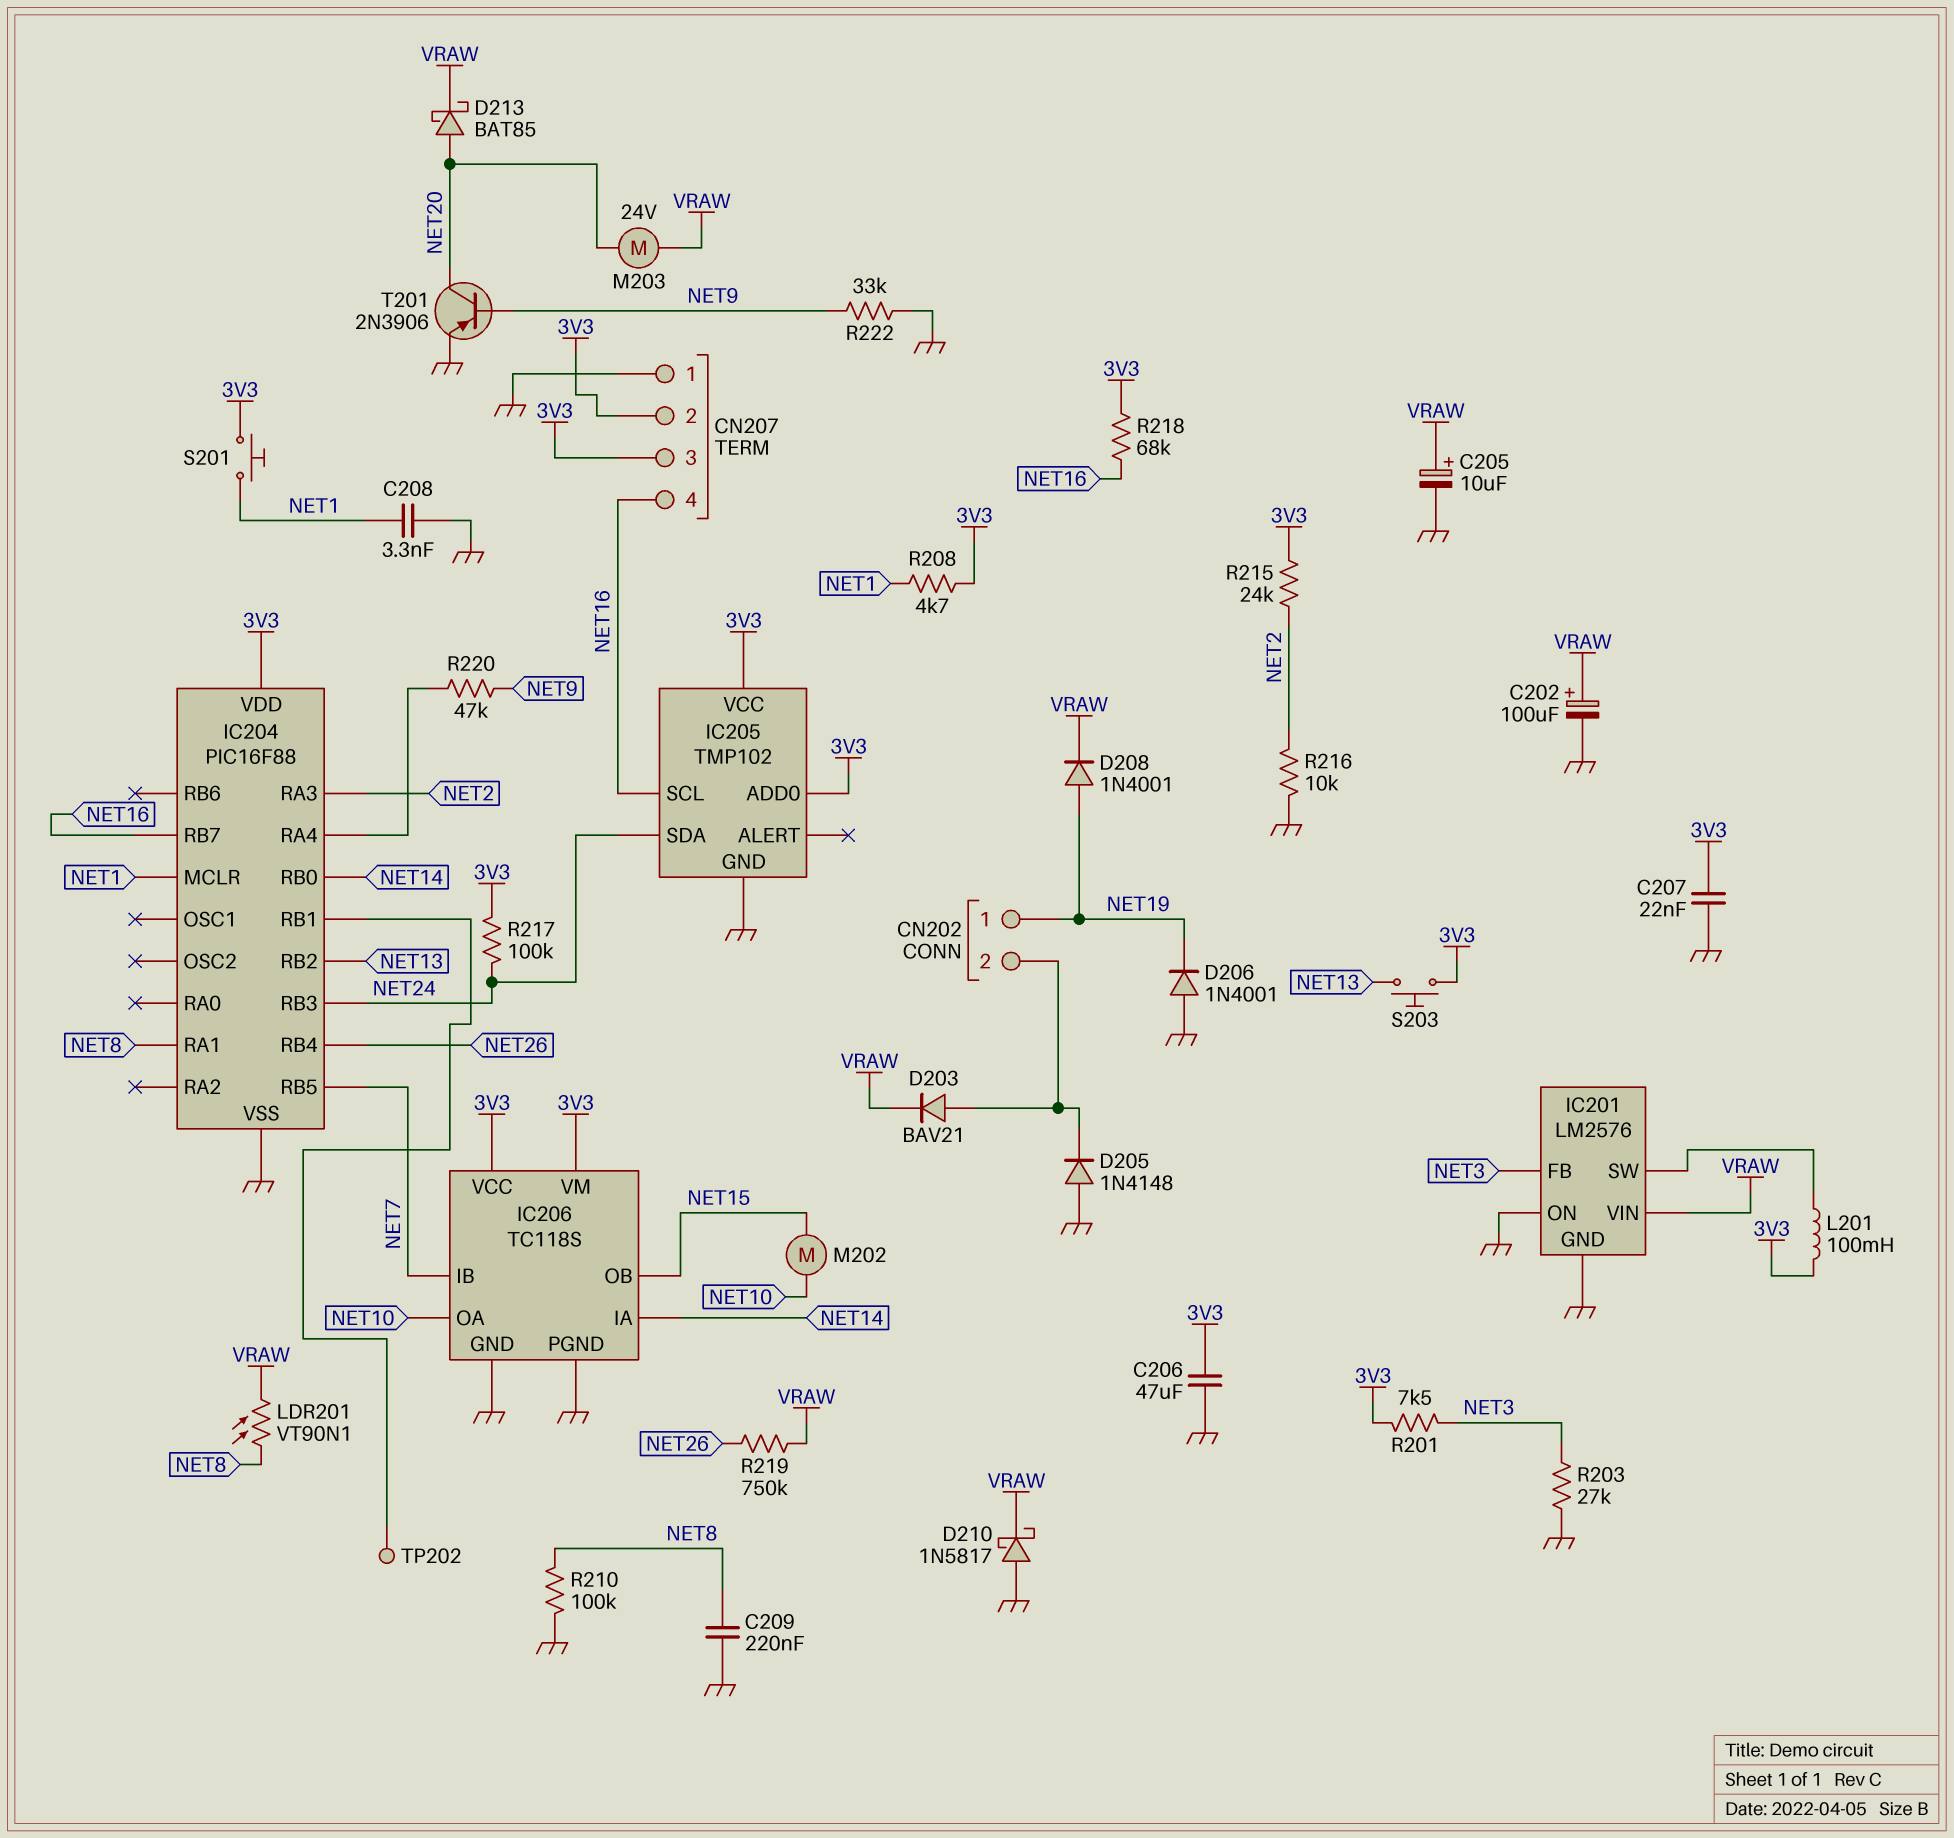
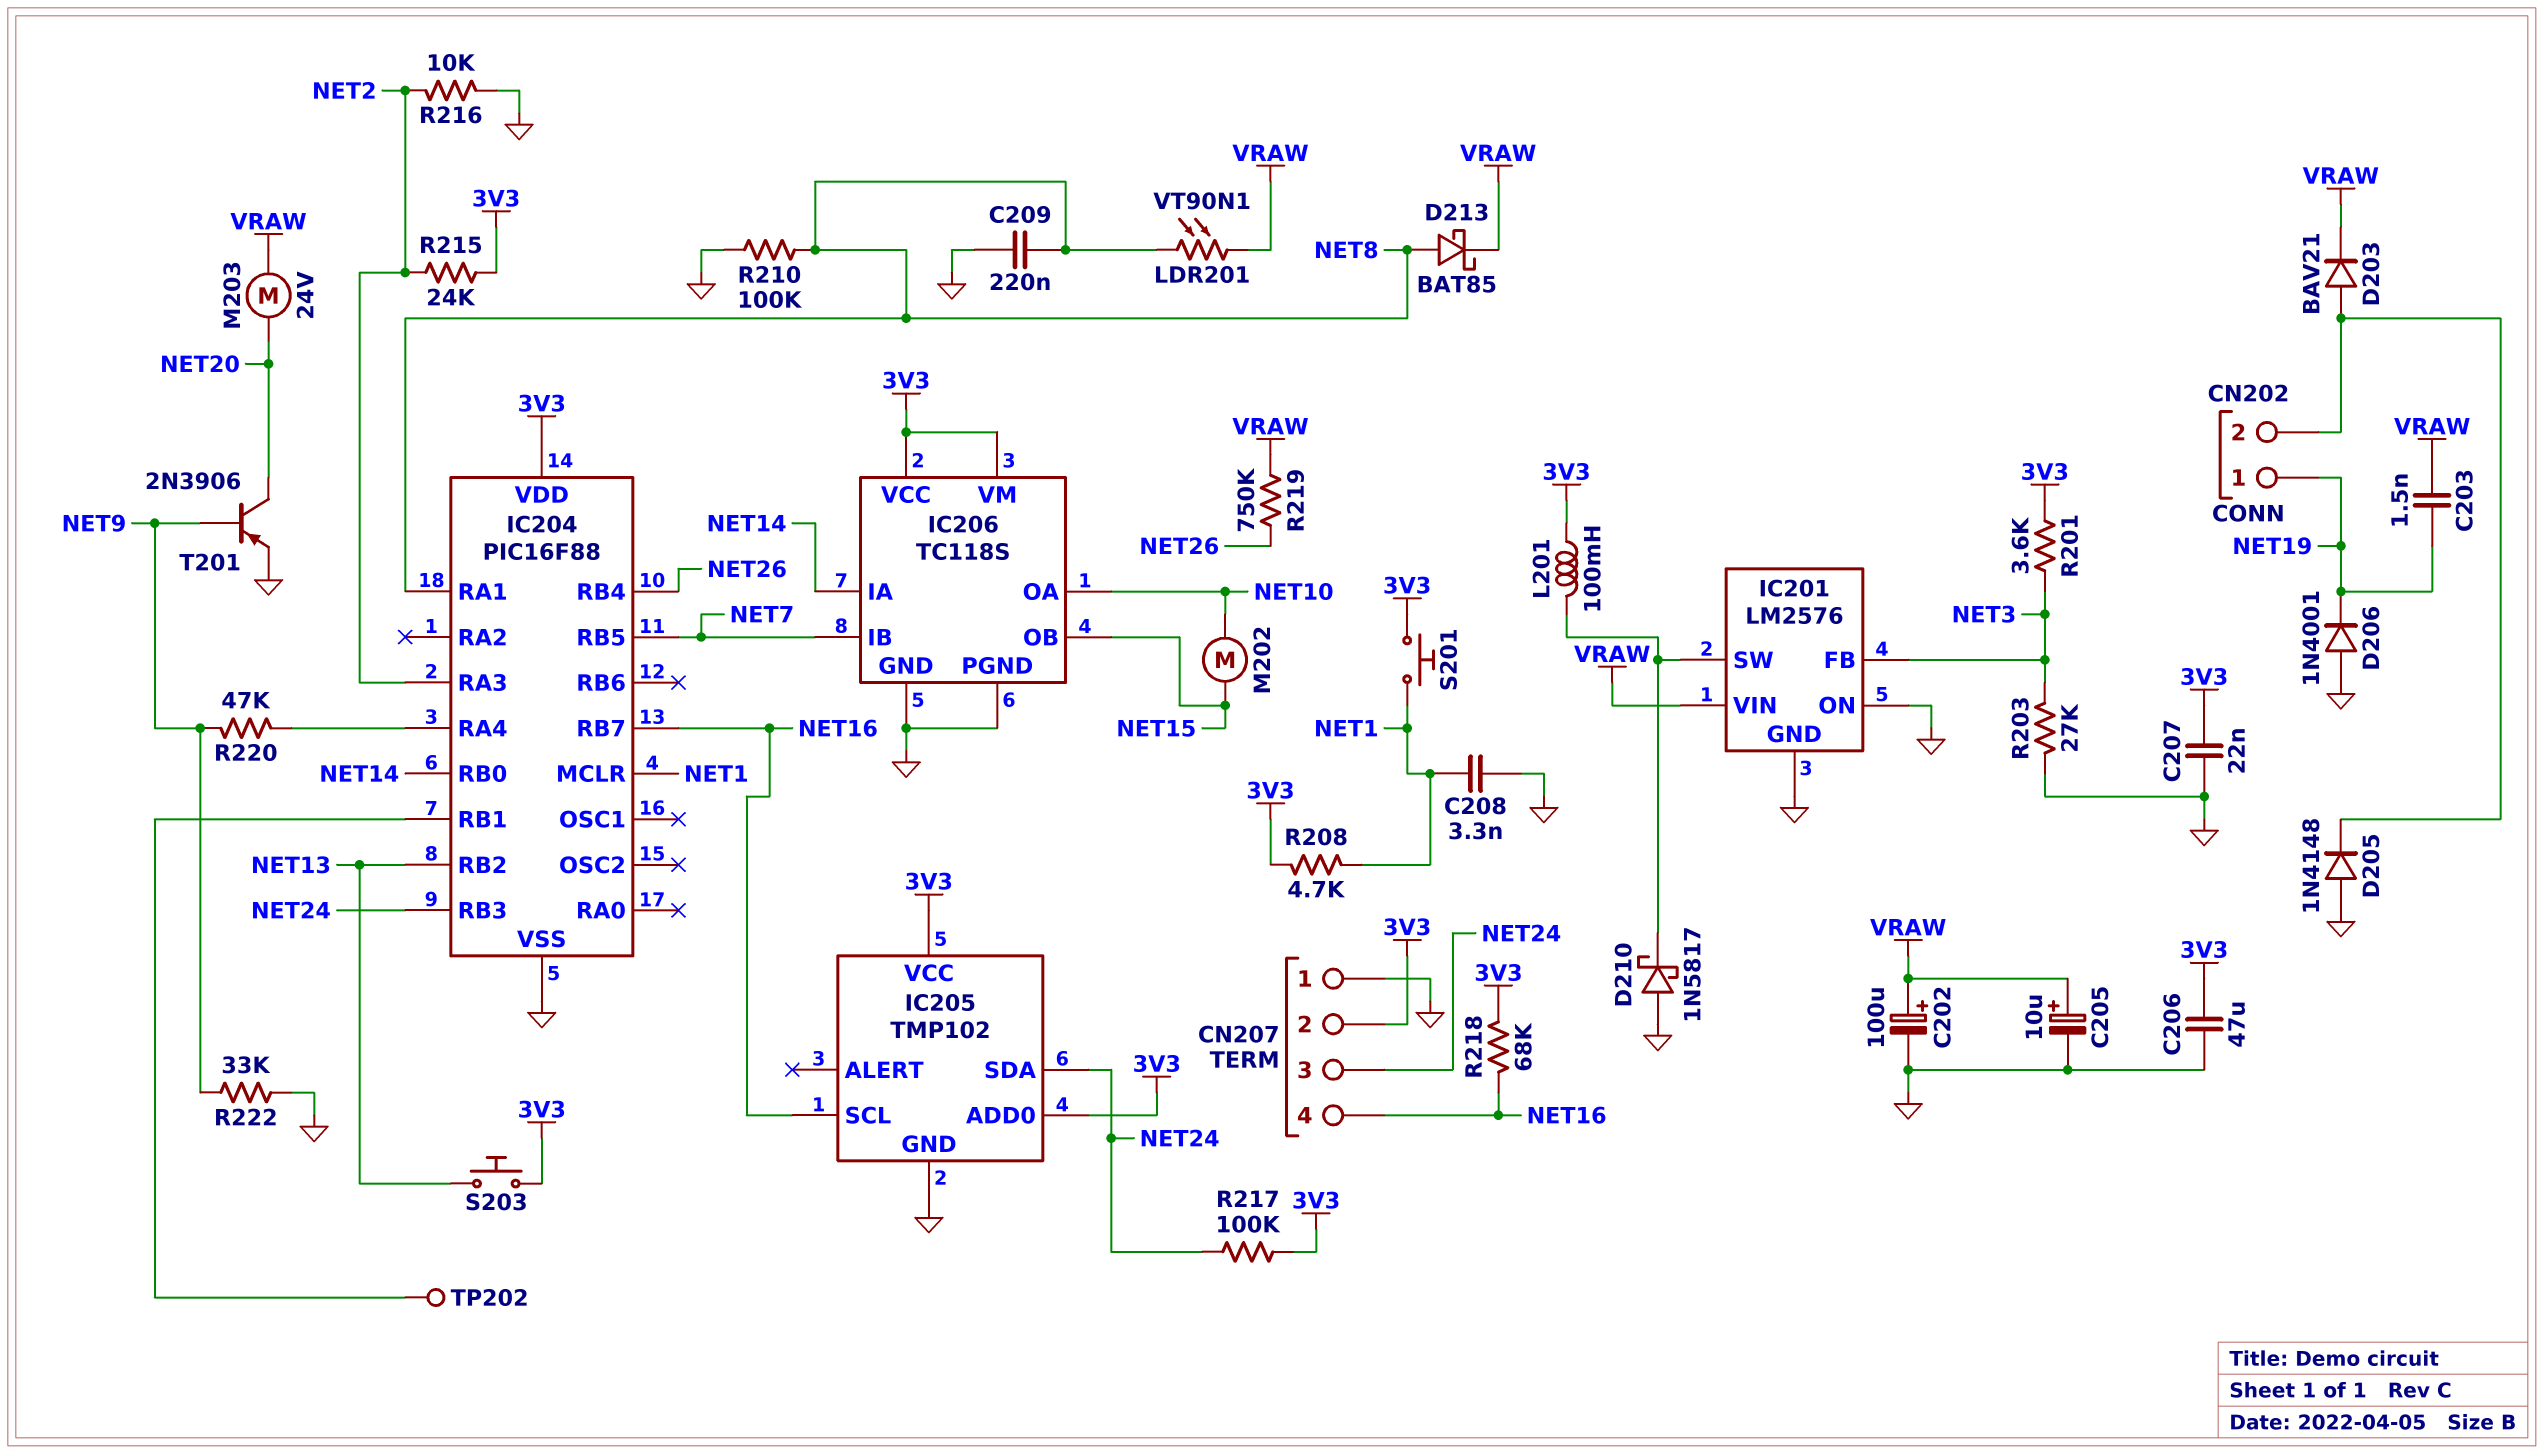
C203: none -> 1.5nF (NET19, VRAW)
CN207 pin 3: 3V3 -> NET24
D208: diode 1N4001 (A NET19, K VRAW) -> none
D210: schottky 1N5817 (A GND, K VRAW) -> schottky 1N5817 (A GND, K IC201/SW)
D213: schottky BAT85 (A NET20, K VRAW) -> schottky BAT85 (A NET8, K VRAW)
R201: 7.5k (3V3, NET3) -> 3.6k (3V3, NET3)

